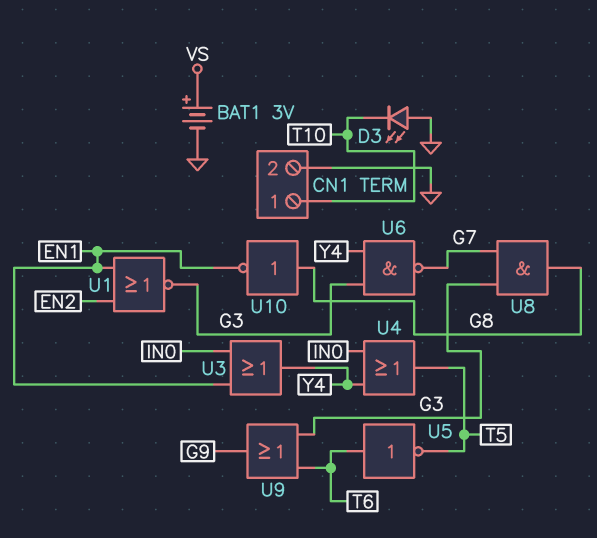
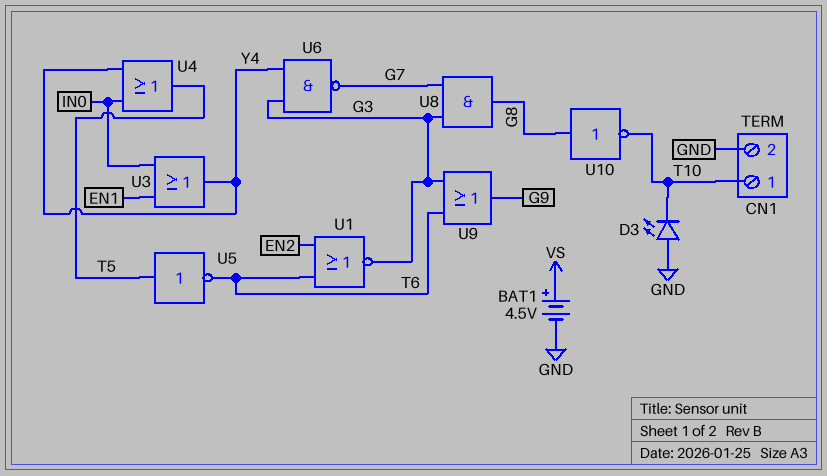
BAT1: 3V (plus VS, minus GND) -> 4.5V (plus VS, minus GND)
U1: NOR (in EN1, in EN2, out G3) -> NOR (in EN2, in T6, out G3)
U5: NOT (in T6, out T5) -> NOT (in T5, out T6)
U10: NOT (in G8, out EN1) -> NOT (in G8, out T10)

